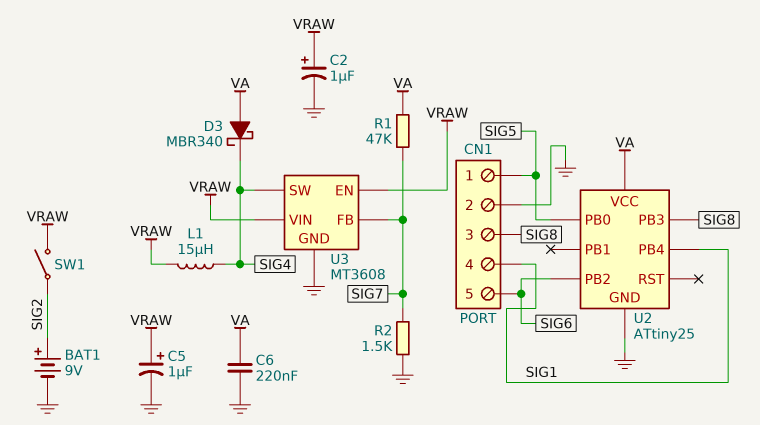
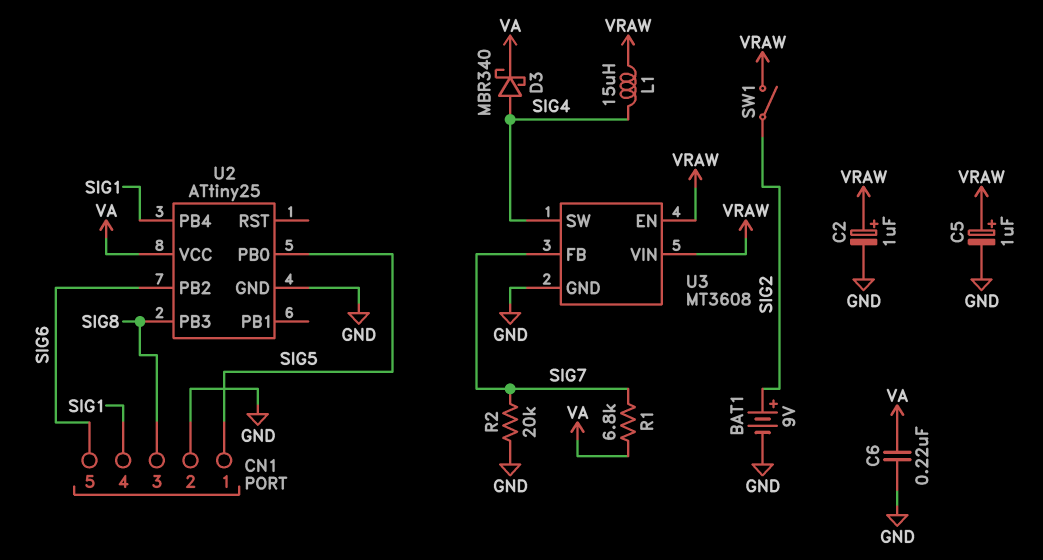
D3: schottky MBR340 (A VA, K SIG4) -> schottky MBR340 (A SIG4, K VA)
R1: 47k (SIG7, VA) -> 6.8k (SIG7, VA)
R2: 1.5k (GND, SIG7) -> 20k (GND, SIG7)

